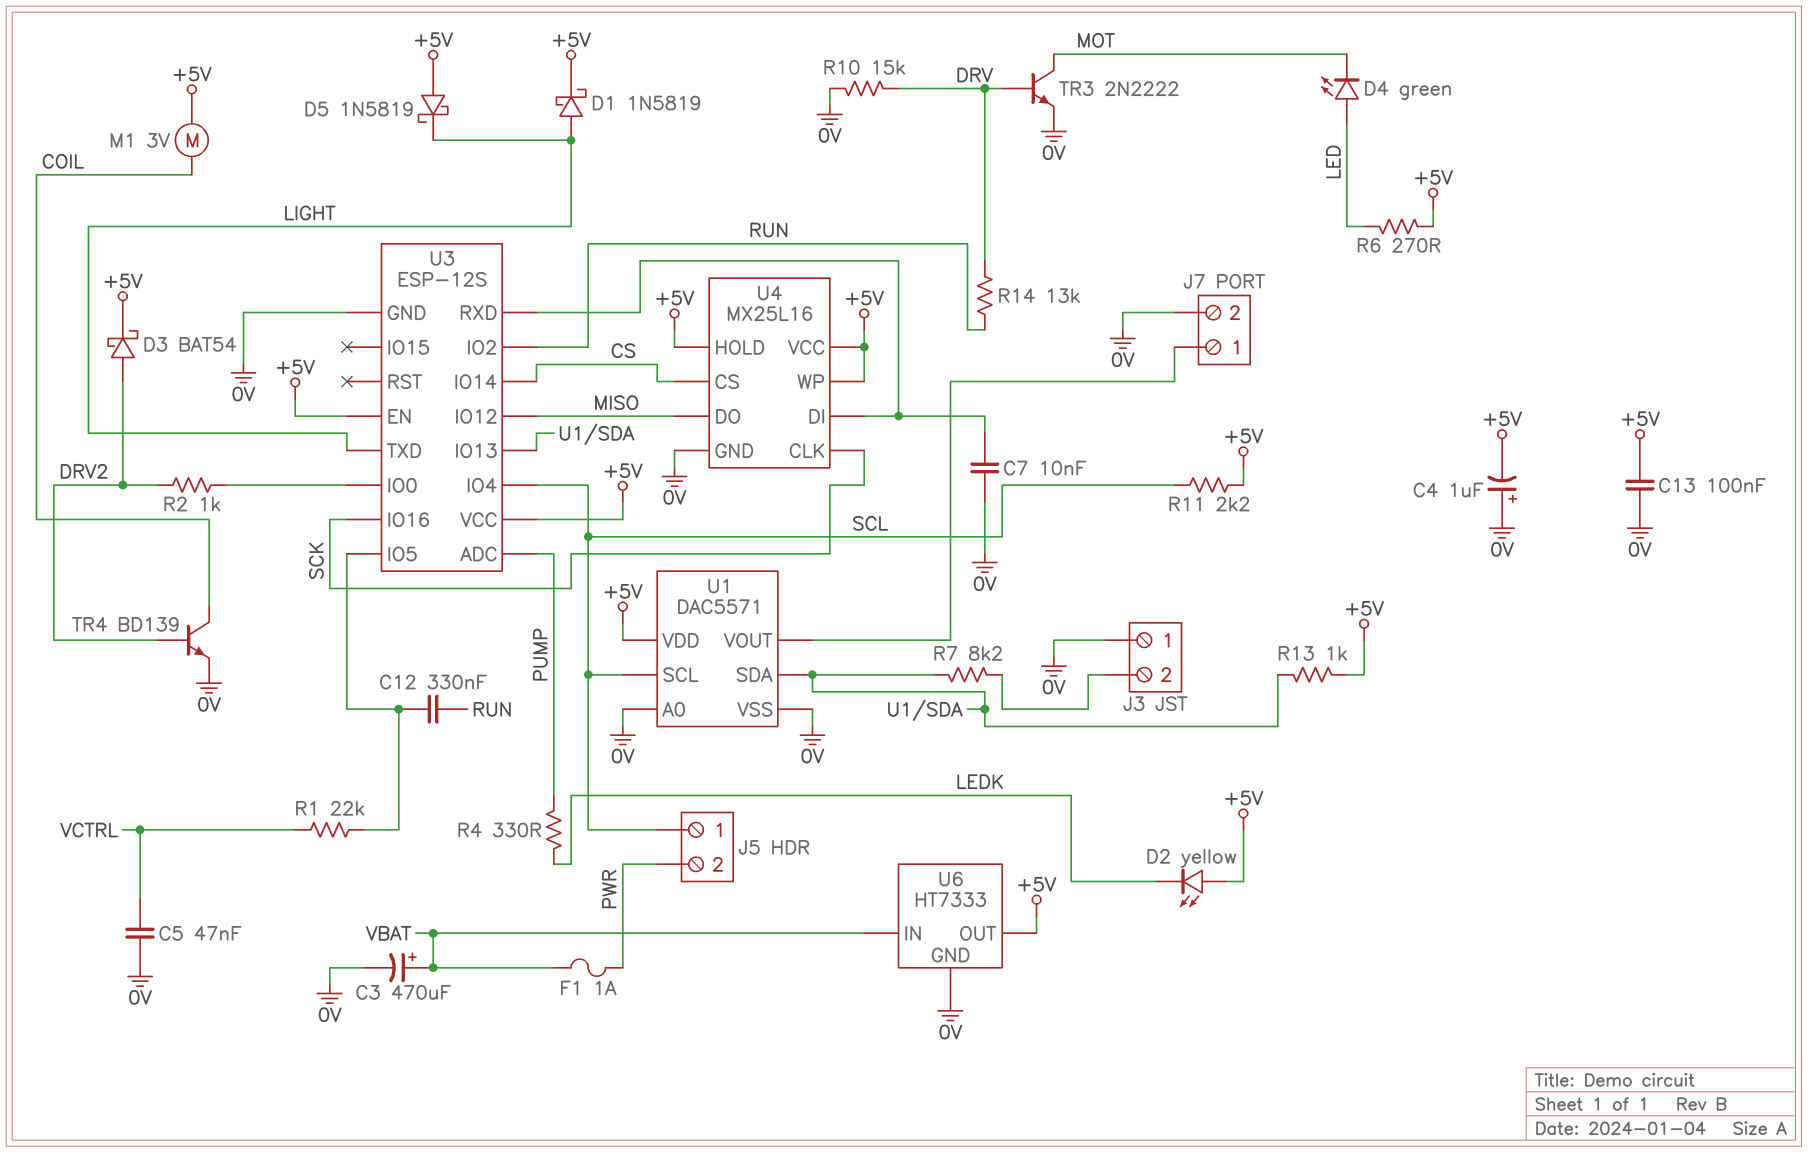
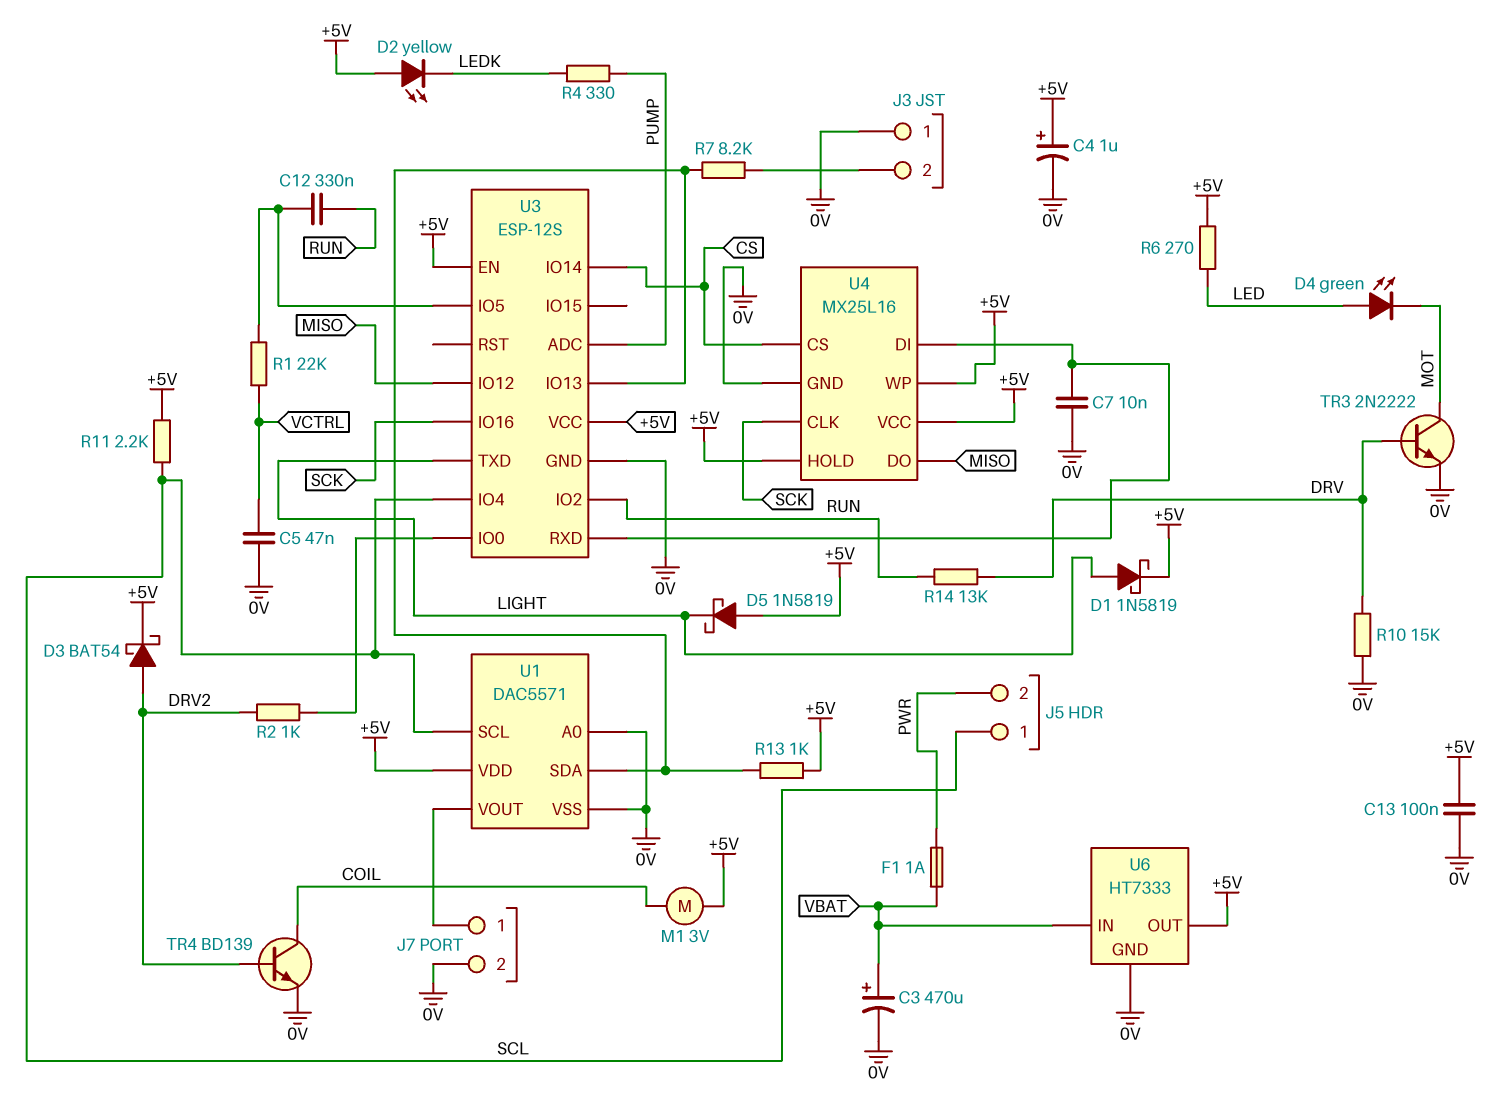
C4: 1uF (plus 0V, minus +5V) -> 1uF (plus +5V, minus 0V)

